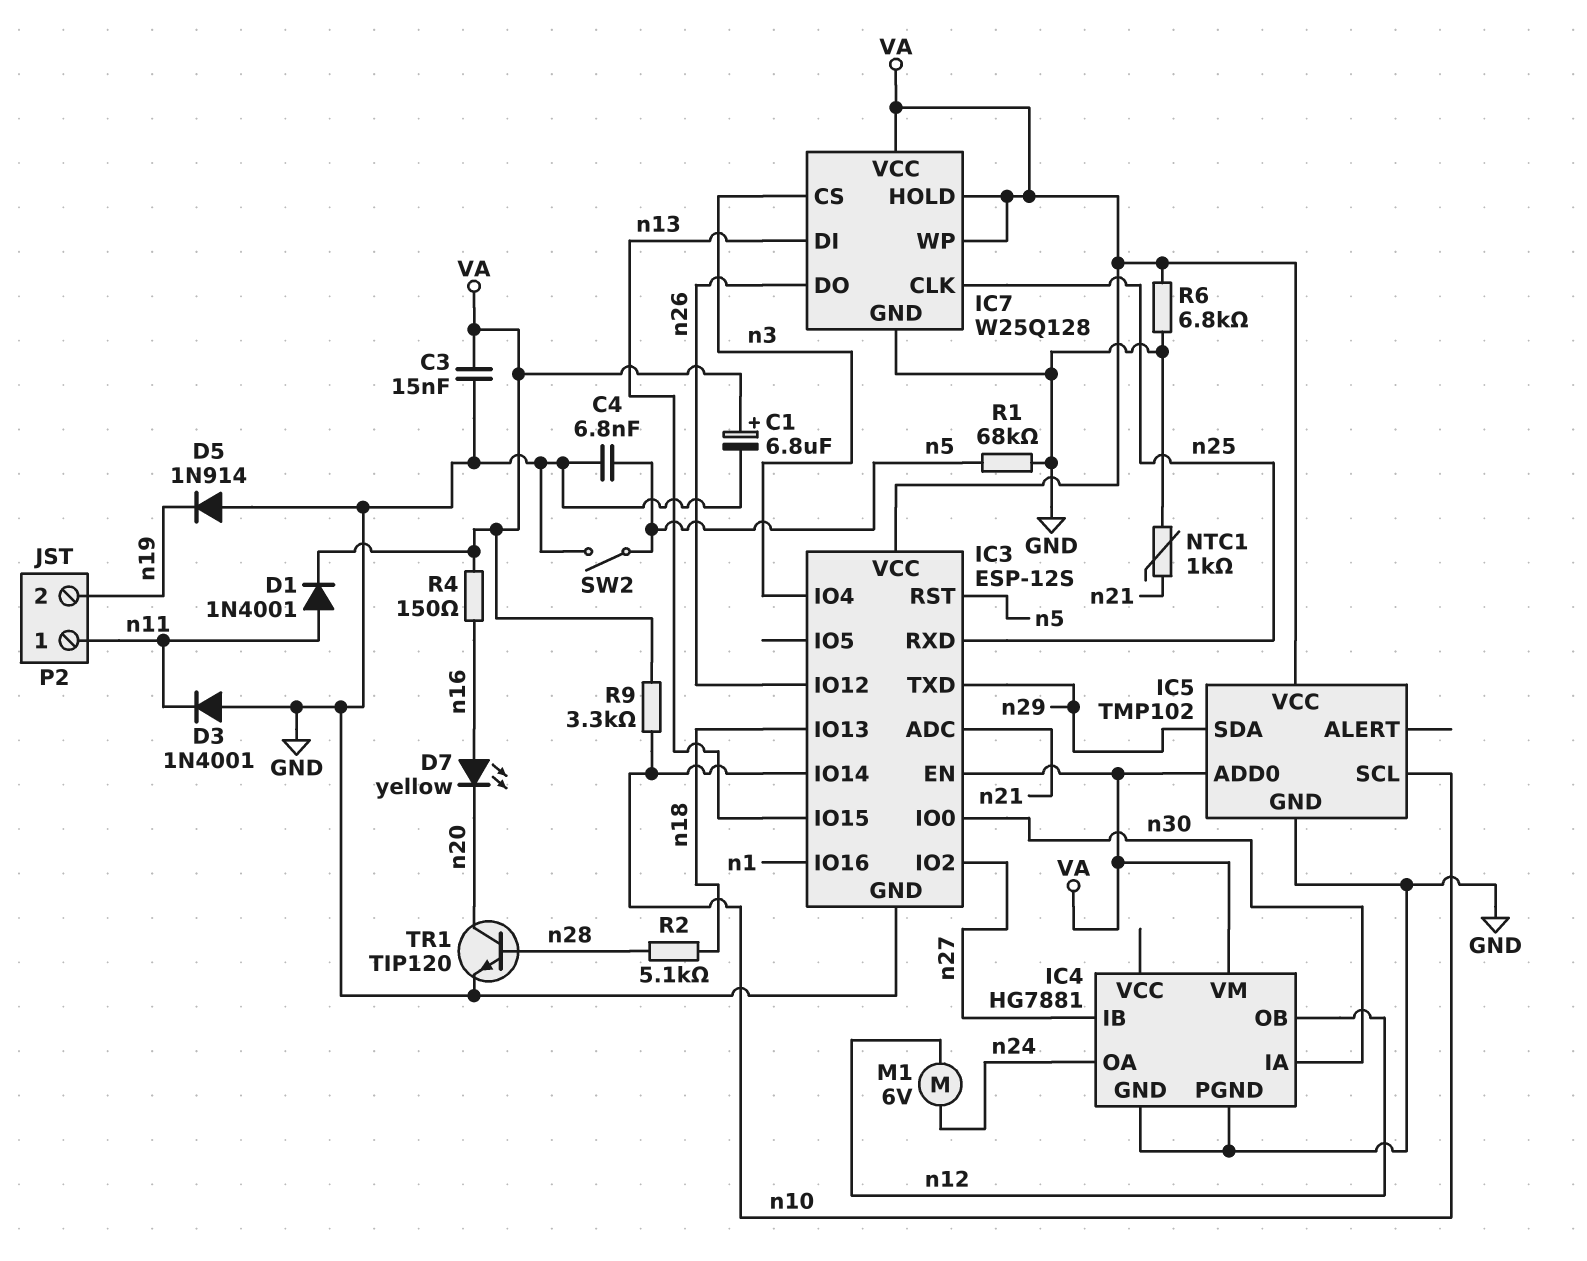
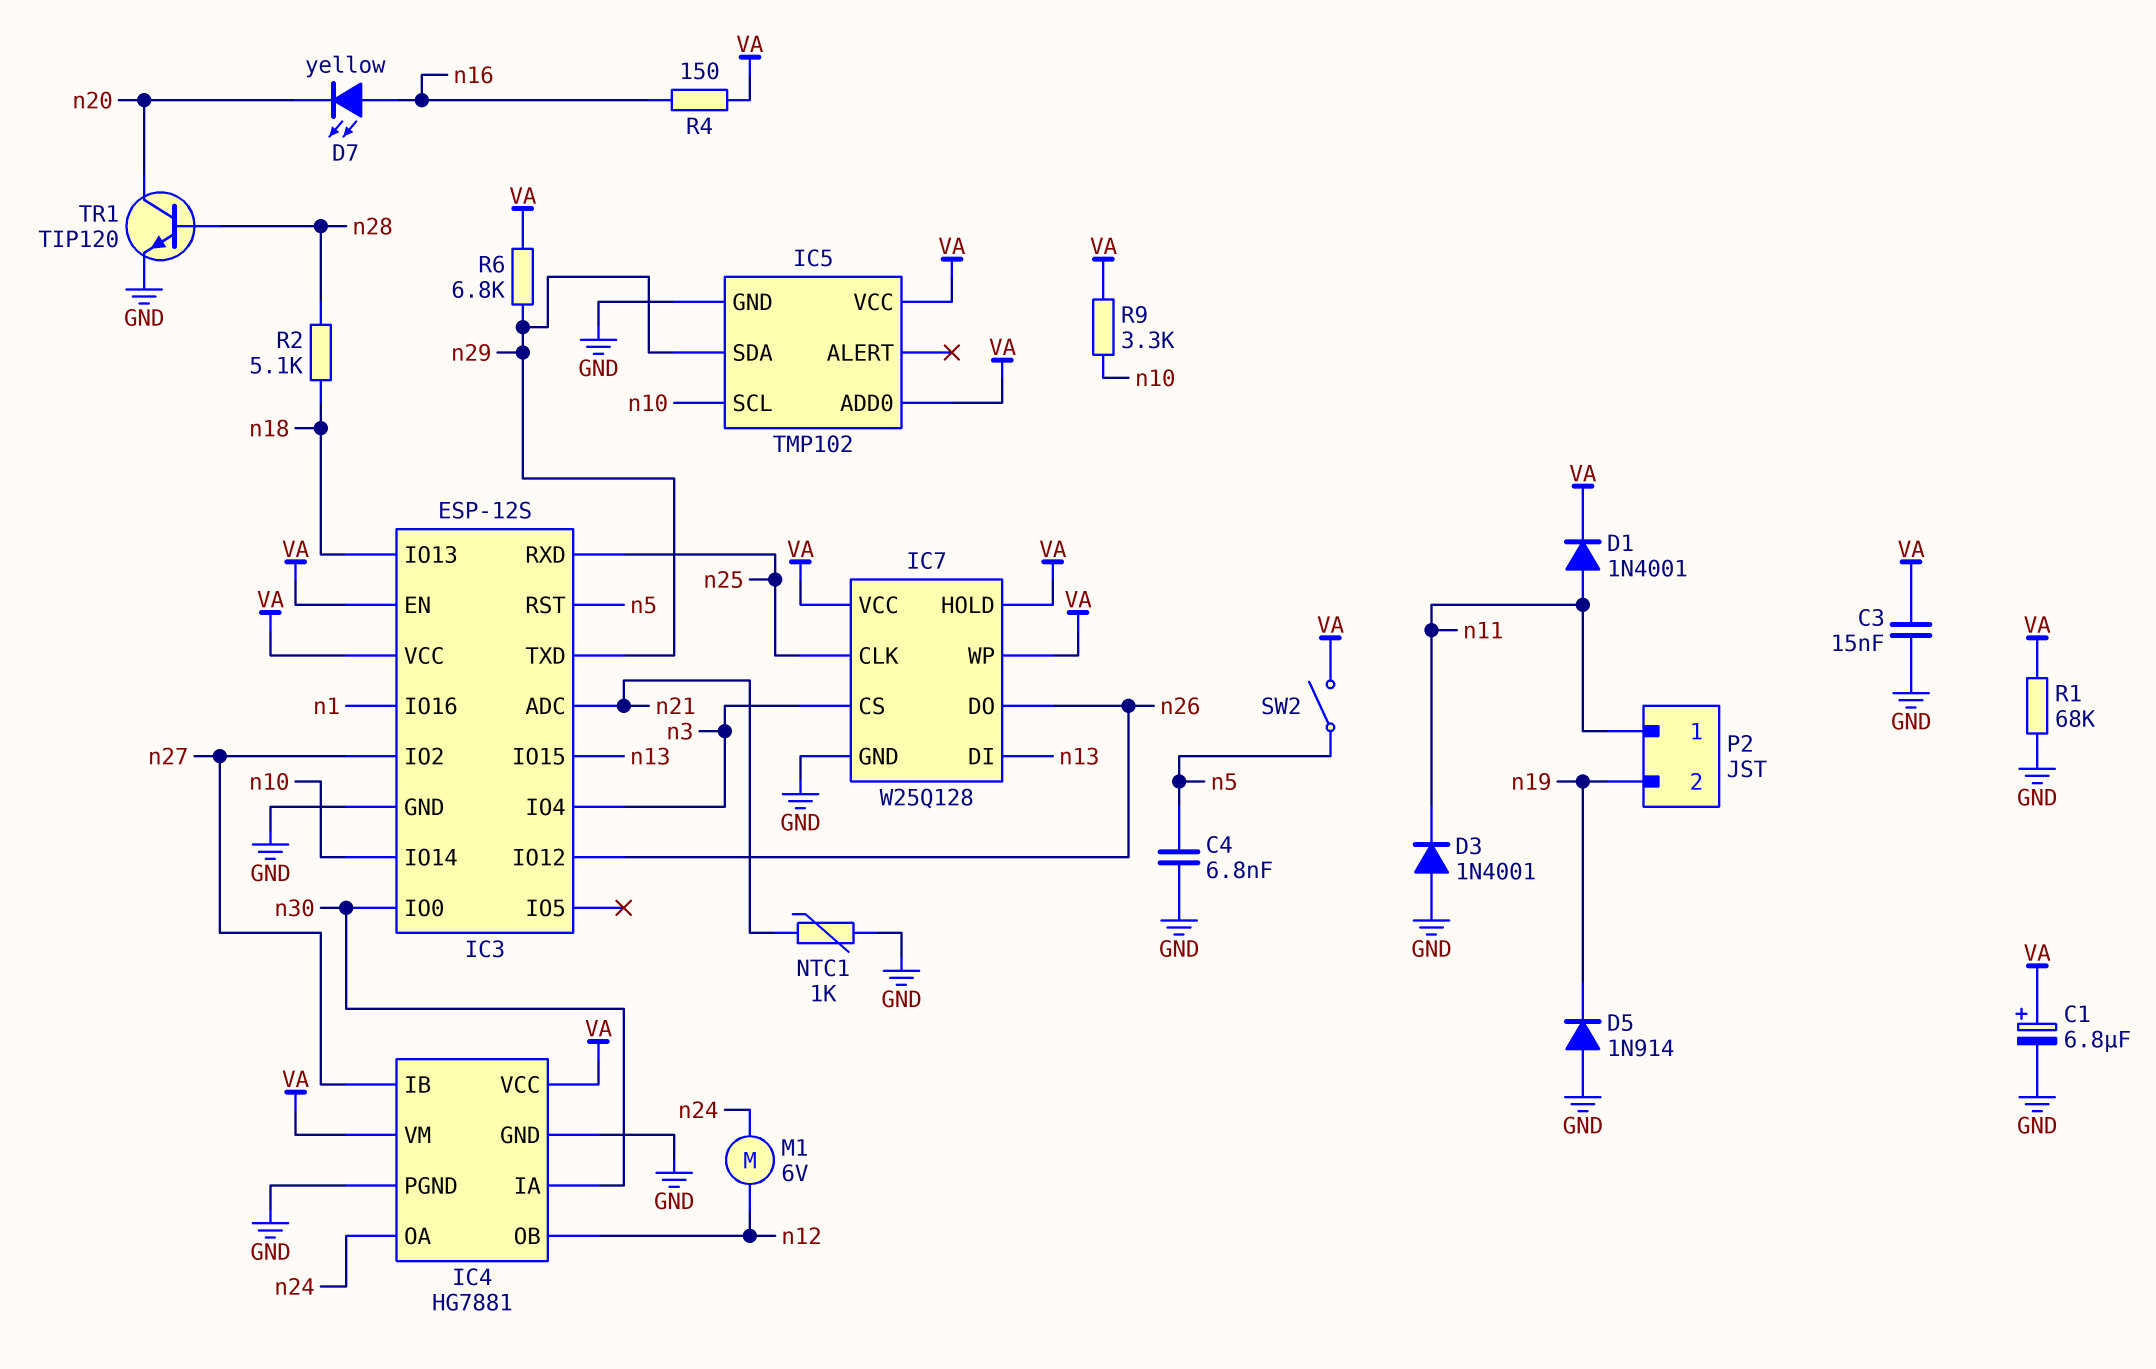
IC4 pin VCC: none -> VA
R1: 68k (GND, n5) -> 68k (GND, VA)
R6: 6.8k (GND, VA) -> 6.8k (VA, n29)
SW2: switch (GND, n5) -> switch (VA, n5)

